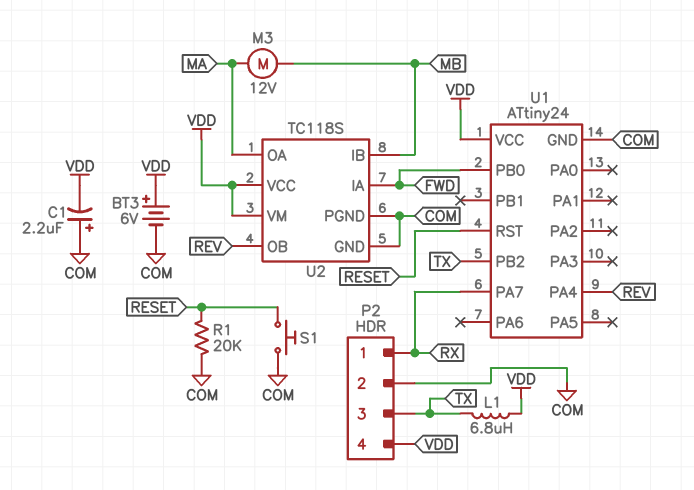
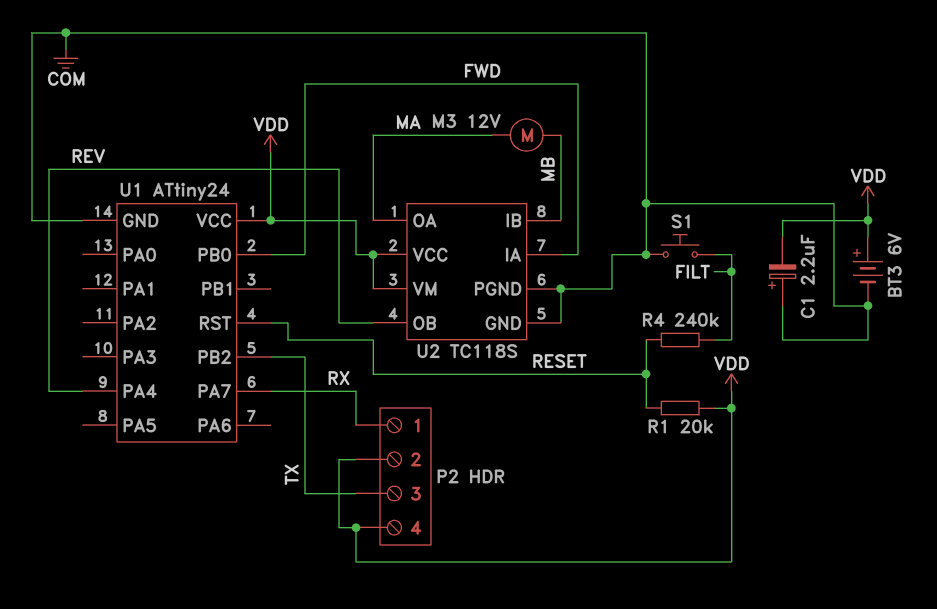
L1: 6.8uH (TX, VDD) -> none
P2 pin 2: COM -> VDD
R1: 20k (COM, RESET) -> 20k (RESET, VDD)
R4: none -> 240k (FILT, RESET)
S1: button (COM, RESET) -> button (COM, FILT)

